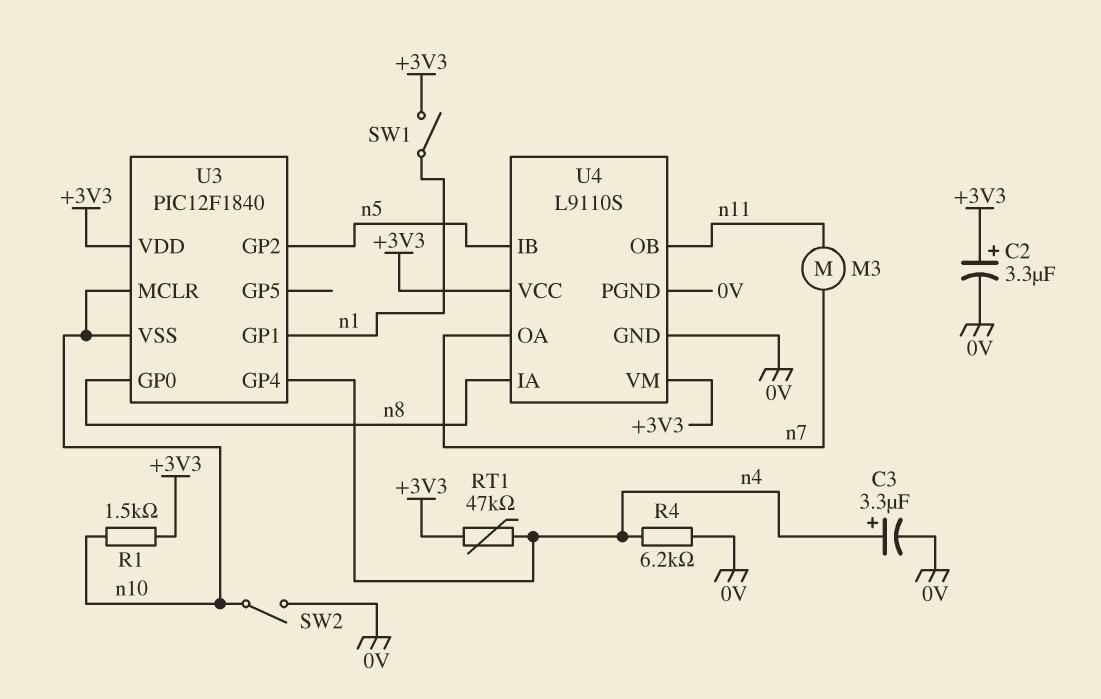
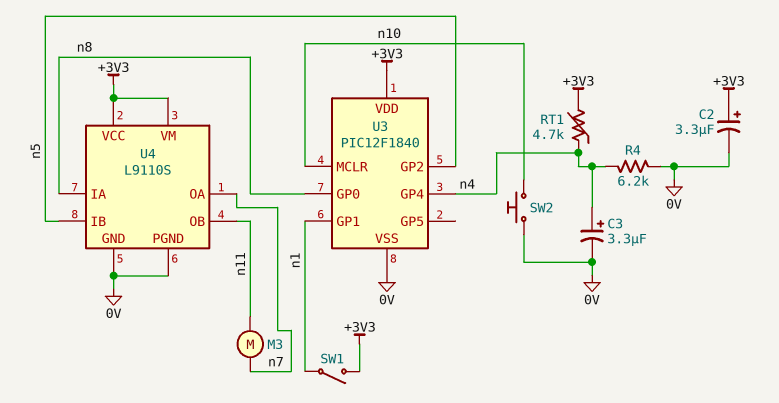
R1: 1.5k (+3V3, n10) -> none
RT1: 47k (+3V3, n4) -> 4.7k (+3V3, n4)
SW2: switch (0V, n10) -> button (0V, n10)
U3 pin VSS: n10 -> 0V

